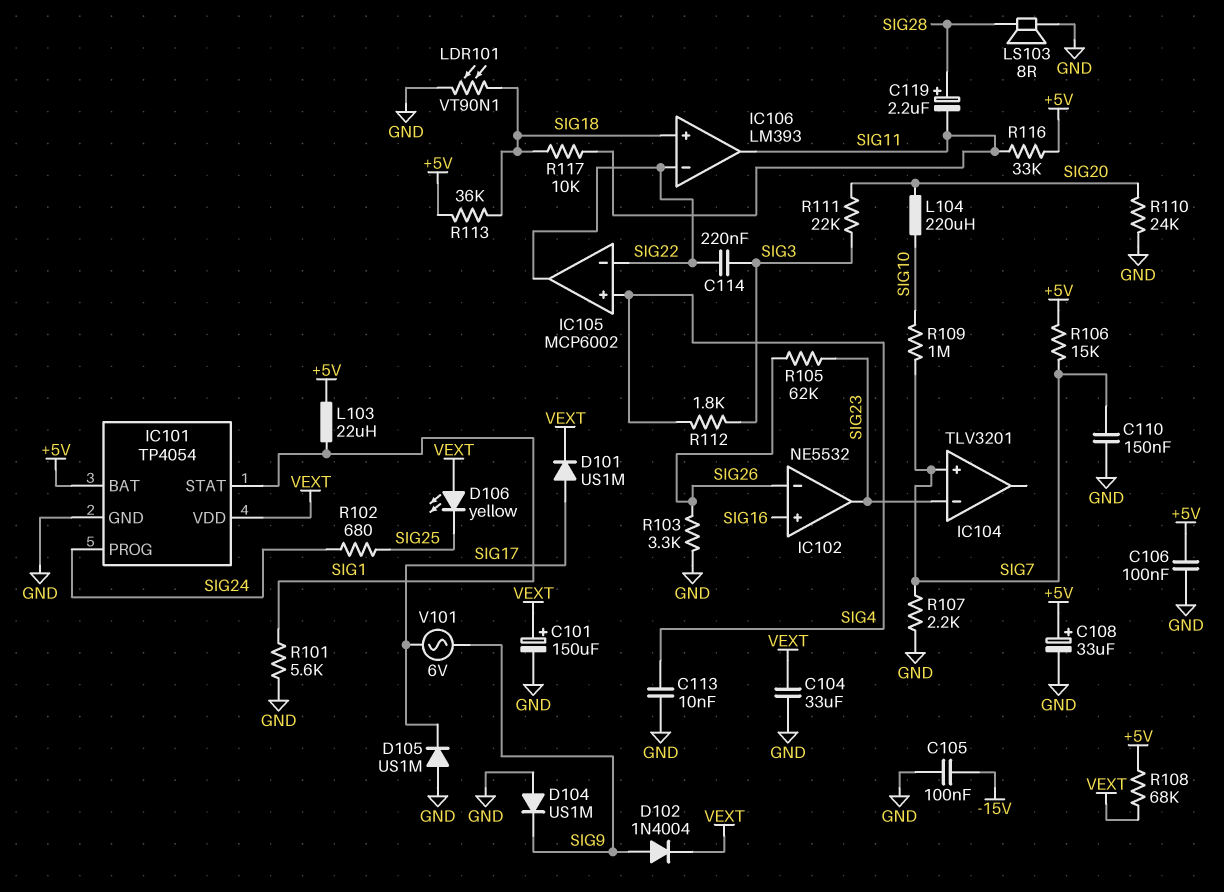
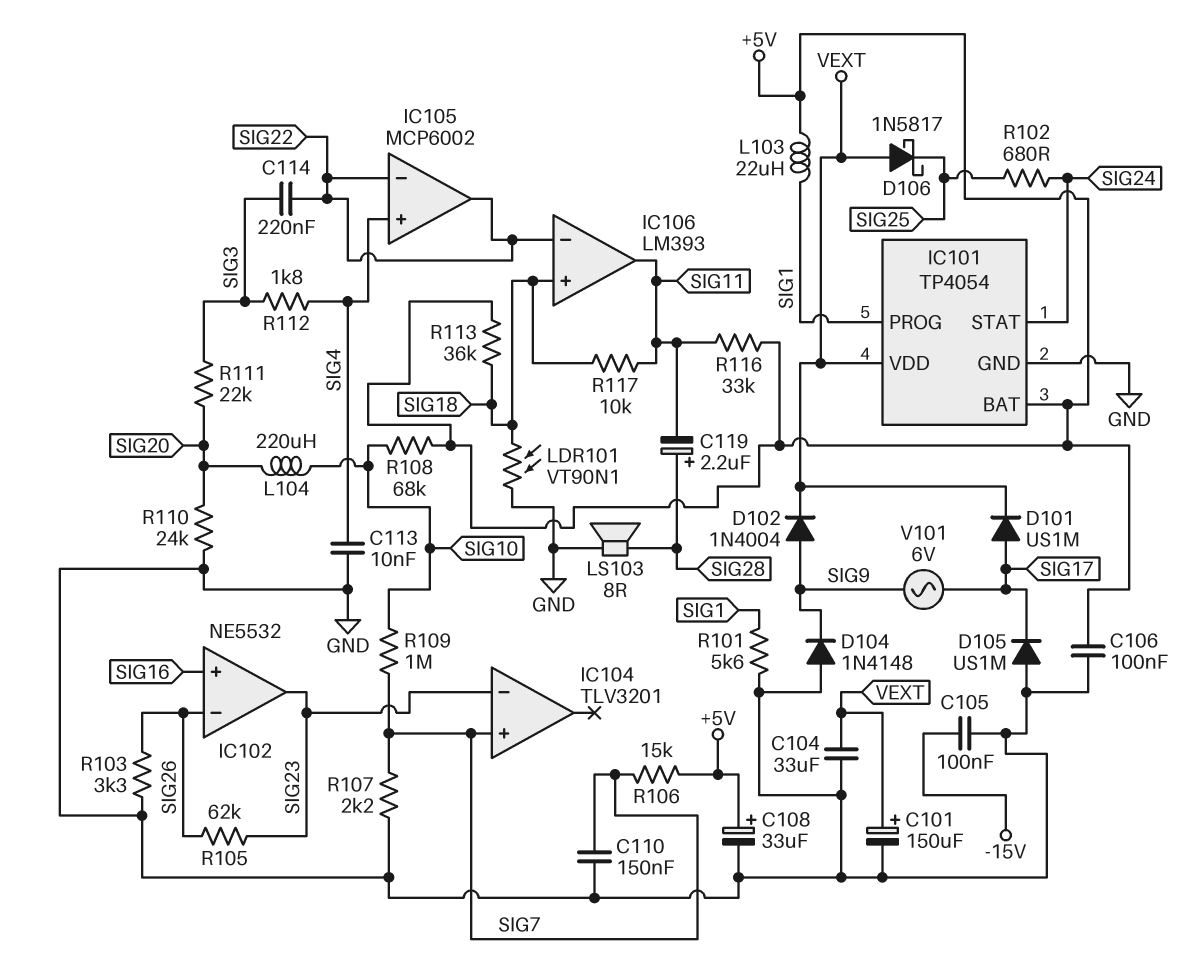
D104: diode US1M (A GND, K SIG9) -> diode 1N4148 (A GND, K SIG9)
D106: LED yellow (A VEXT, K SIG25) -> schottky 1N5817 (A VEXT, K SIG25)
IC101 pin PROG: SIG24 -> SIG1
IC101 pin STAT: SIG1 -> SIG24
R108: 68k (+5V, VEXT) -> 68k (+5V, SIG10)

